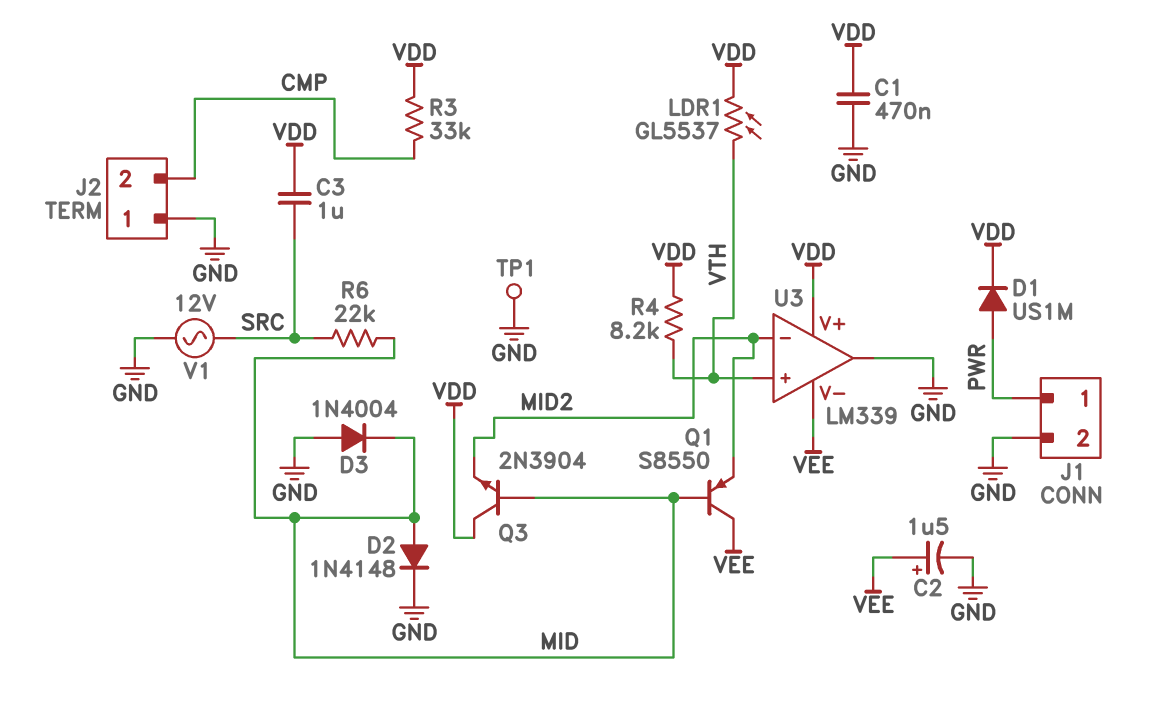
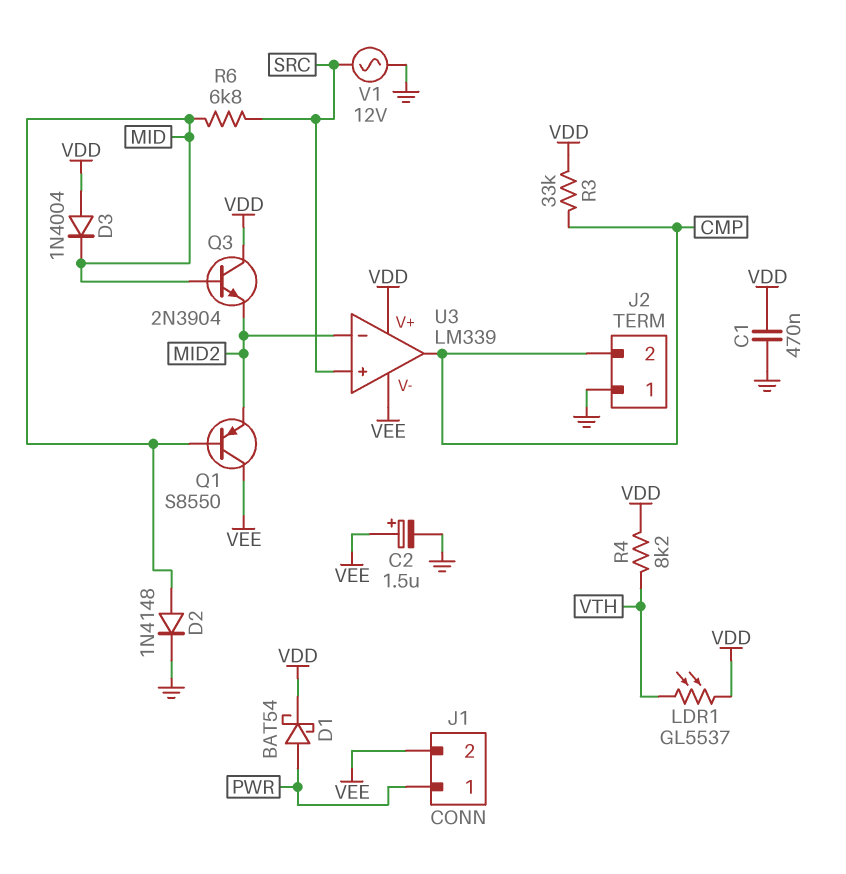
C3: 1uF (SRC, VDD) -> none
D1: diode US1M (A PWR, K VDD) -> schottky BAT54 (A PWR, K VDD)
D3: diode 1N4004 (A GND, K MID) -> diode 1N4004 (A VDD, K MID)
J1 pin 2: GND -> VEE
R6: 22k (MID, SRC) -> 6.8k (MID, SRC)
TP1: test point (GND) -> none
U3 pin in+: VTH -> SRC
U3 pin out: GND -> CMP

